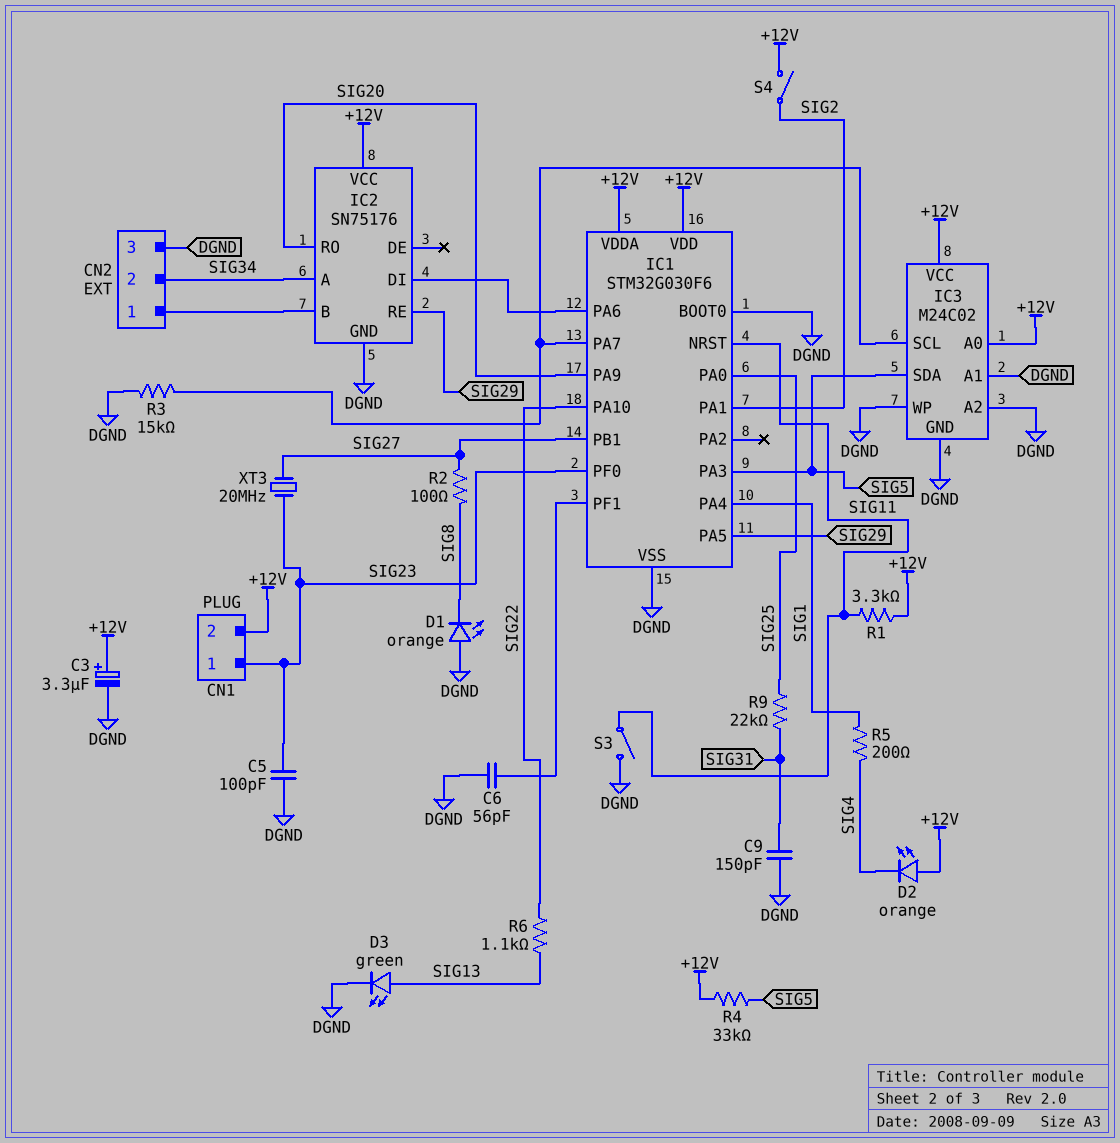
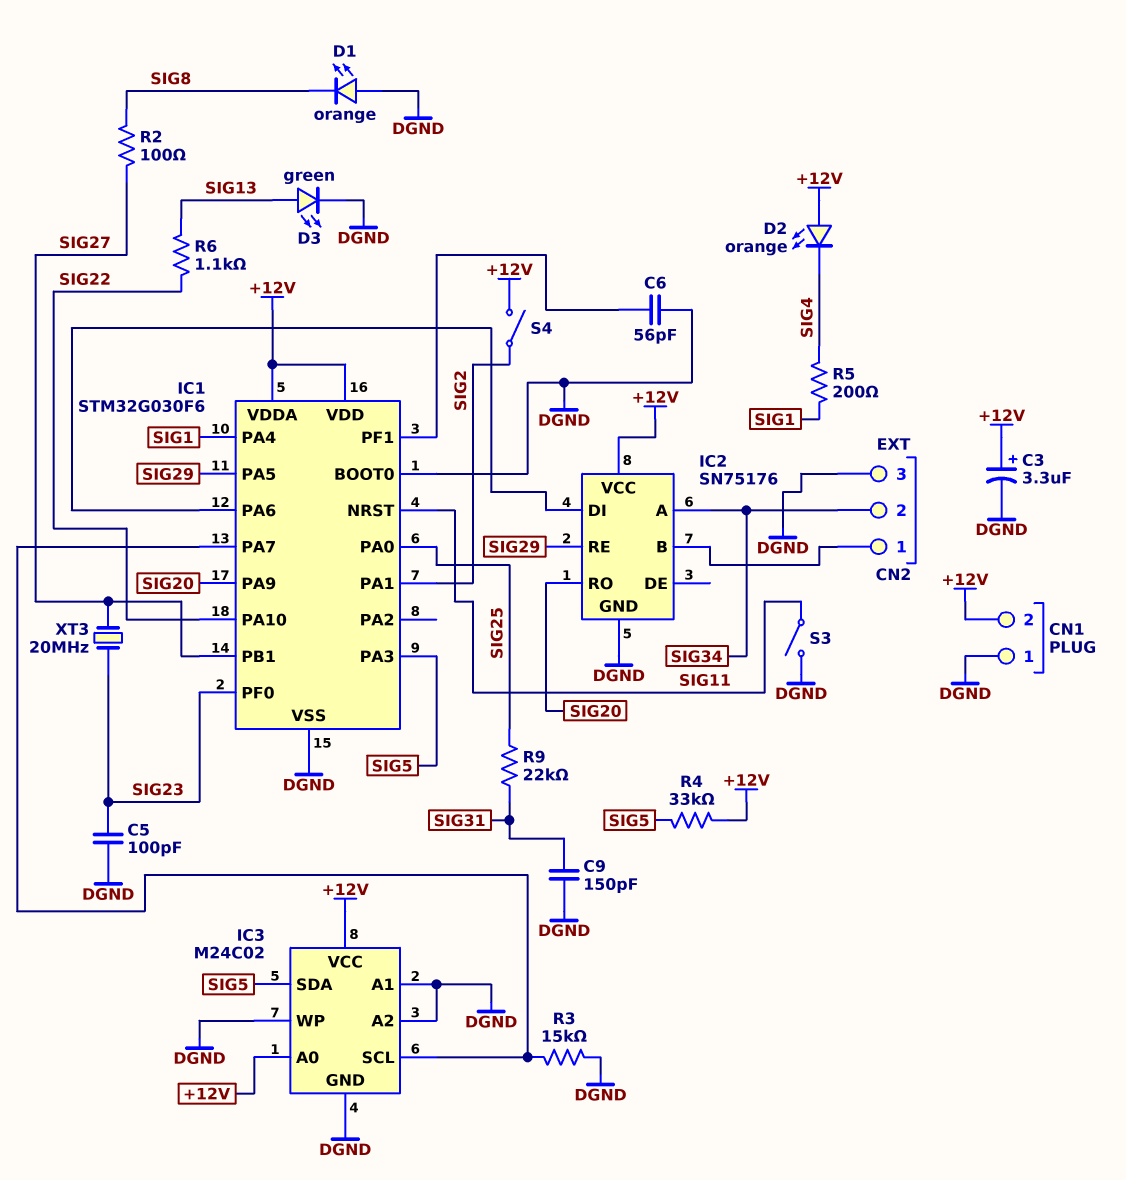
CN1 pin 1: SIG23 -> DGND
R1: 3.3k (+12V, SIG11) -> none

